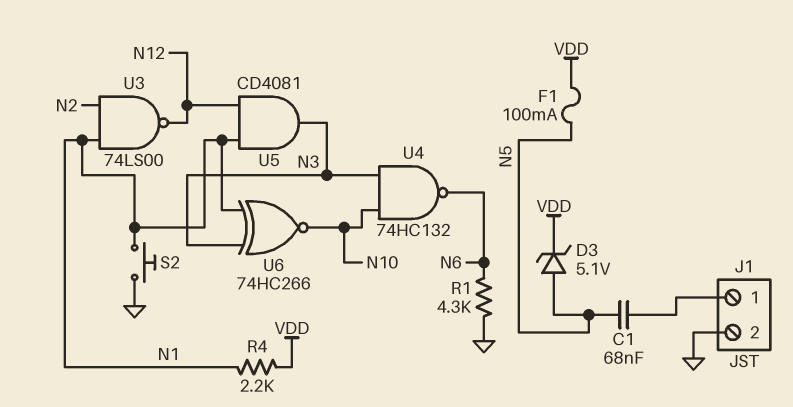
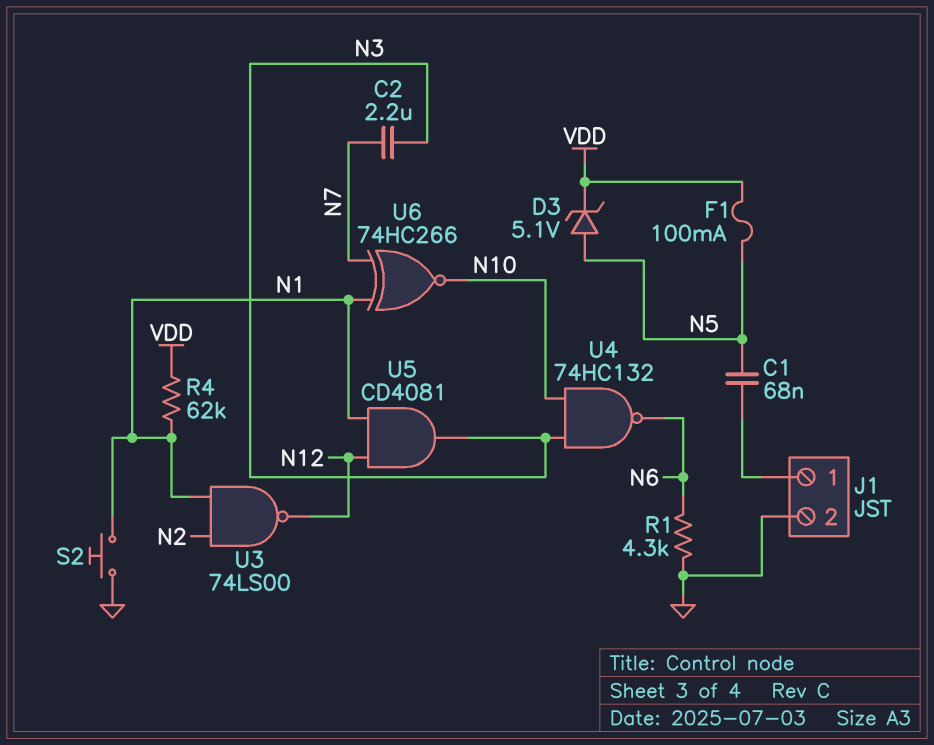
C2: none -> 2.2uF (N3, N7)
R4: 2.2k (N1, VDD) -> 62k (N1, VDD)
U6: XNOR 74HC266 (in N1, in N3, out N10) -> XNOR 74HC266 (in N1, in N7, out N10)

